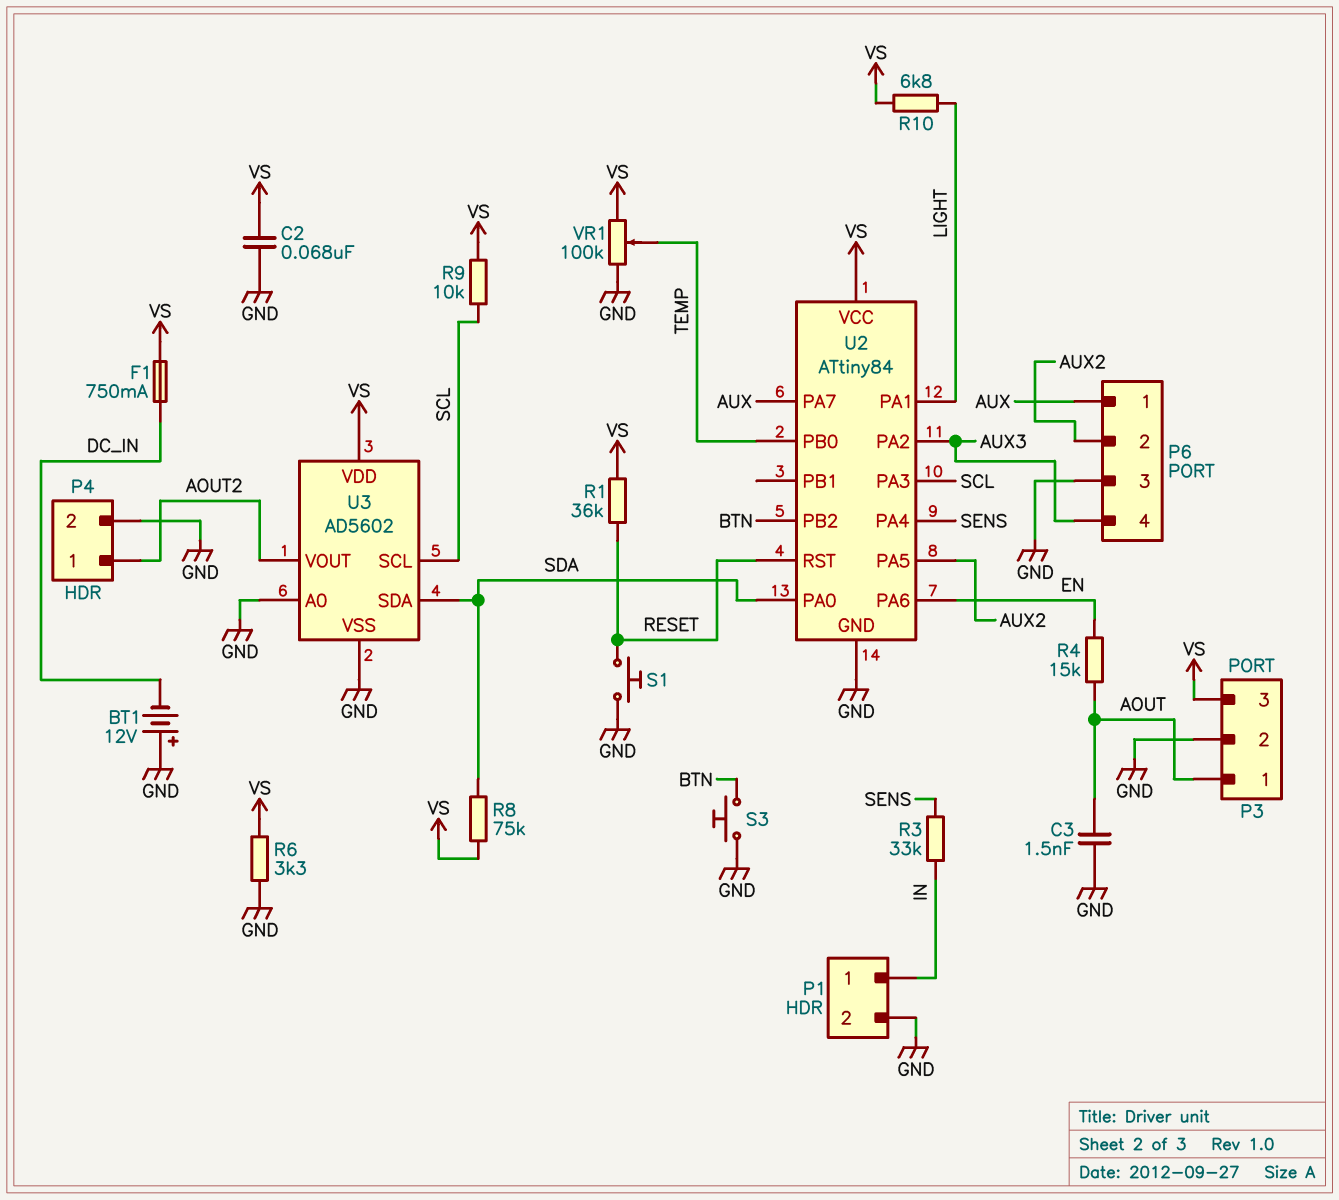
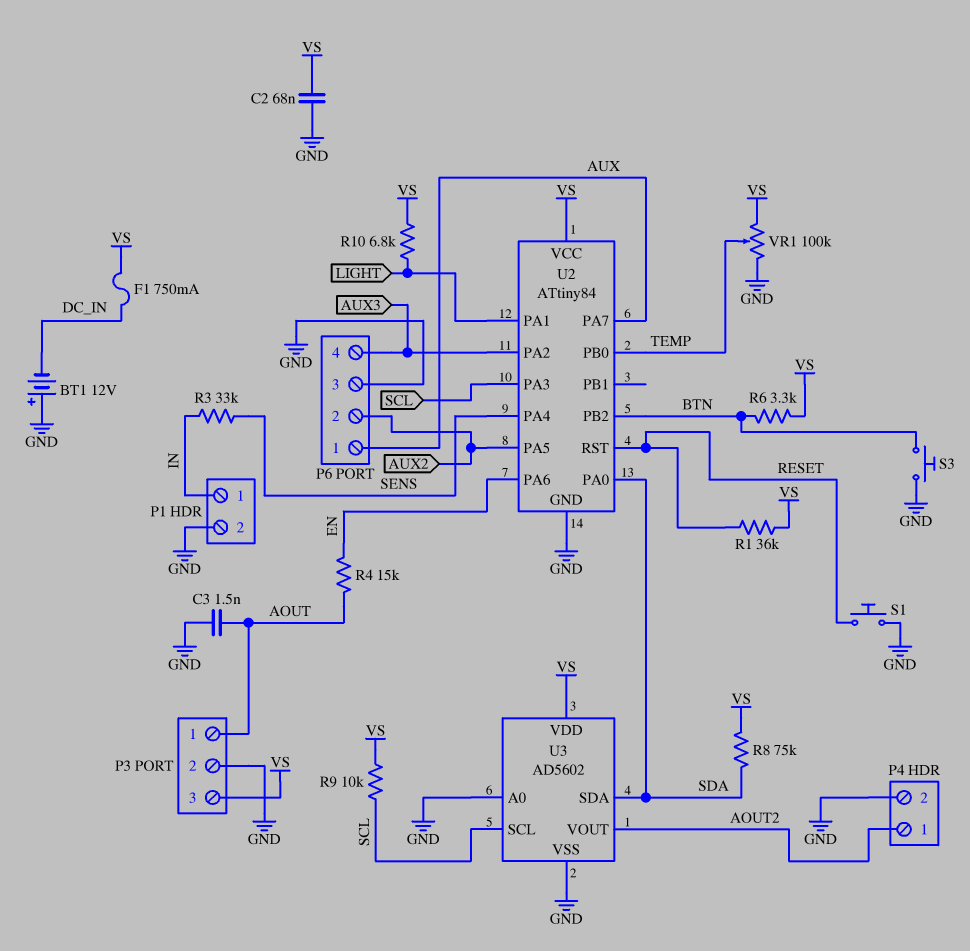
R6: 3.3k (GND, VS) -> 3.3k (BTN, VS)

